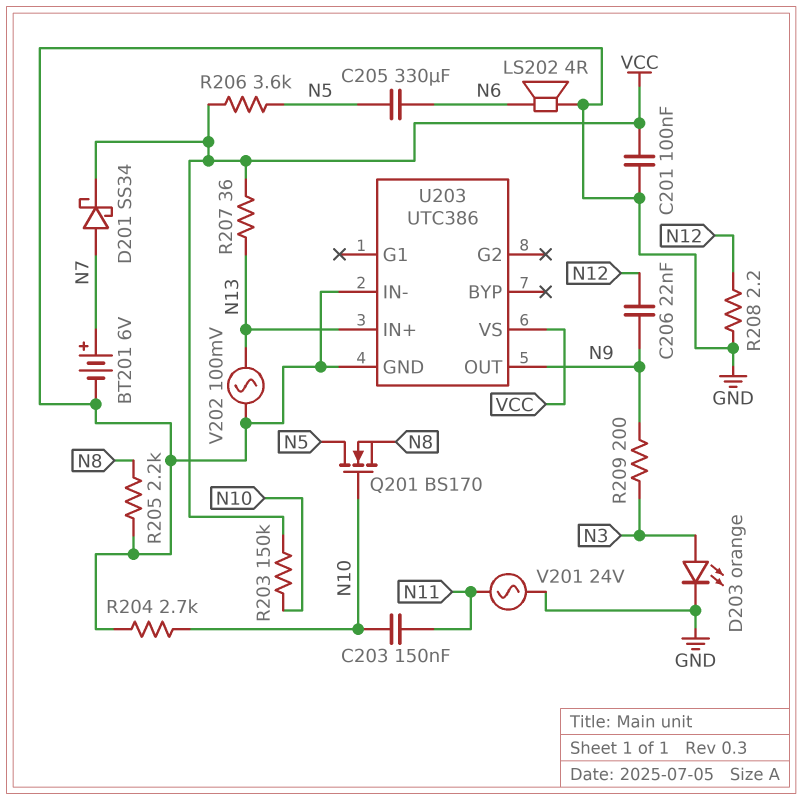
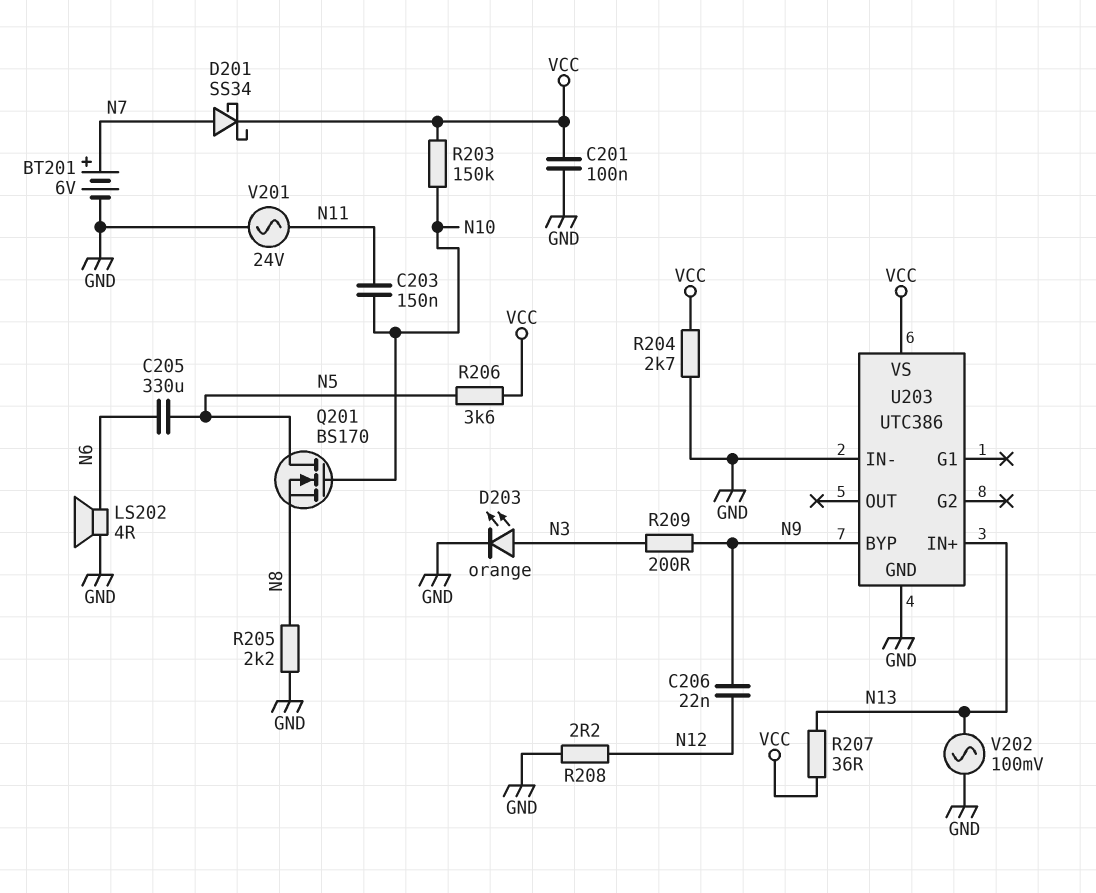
R204: 2.7k (GND, N10) -> 2.7k (GND, VCC)
U203 pin BYP: none -> N9
U203 pin OUT: N9 -> none

